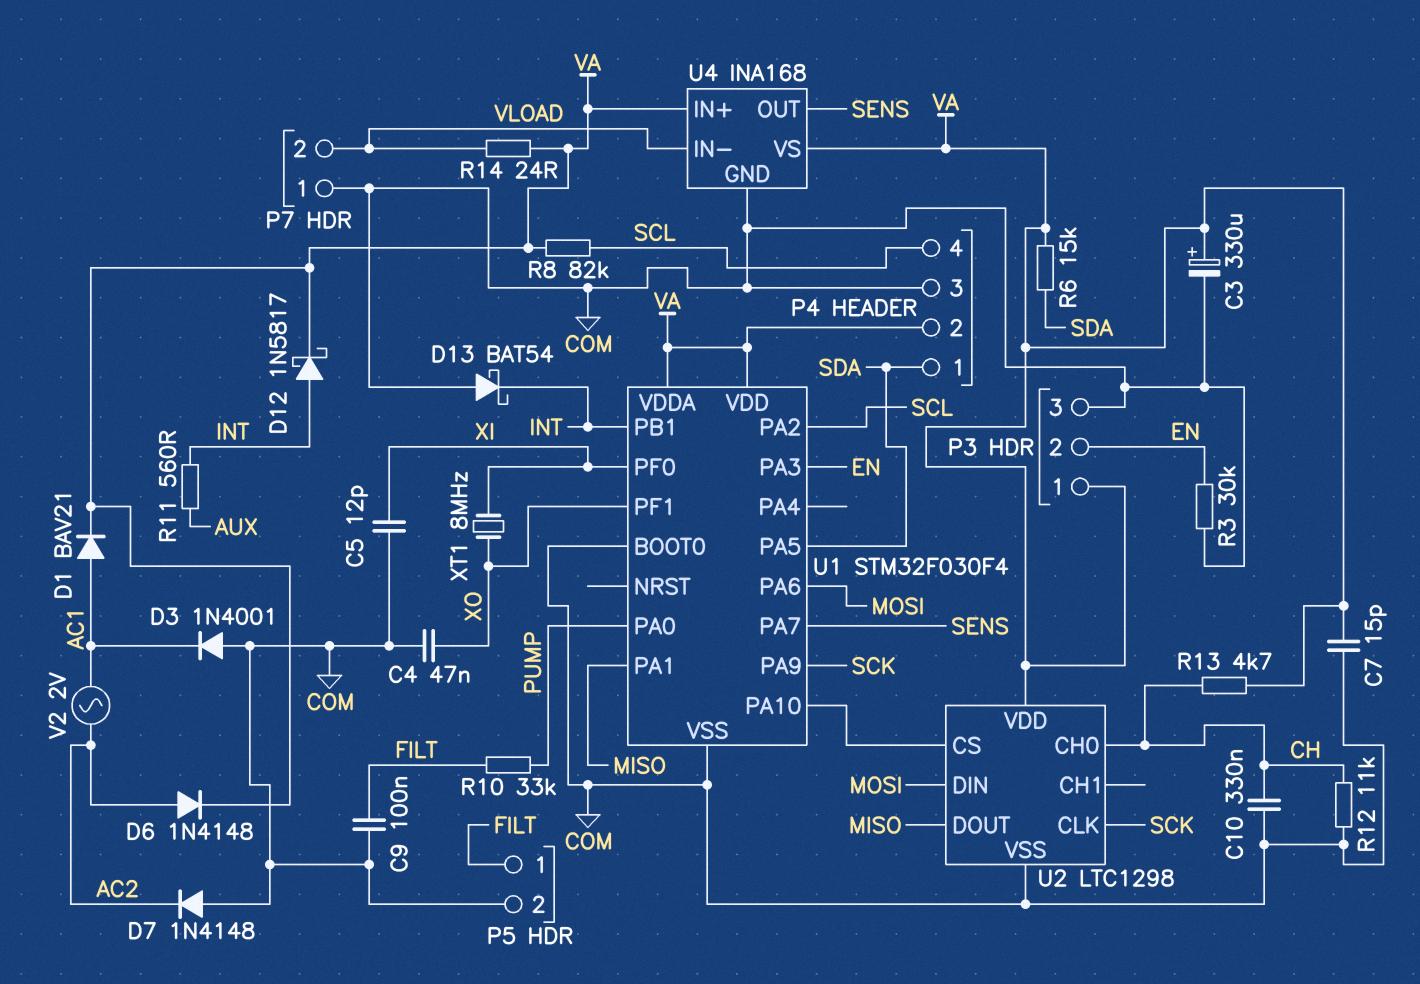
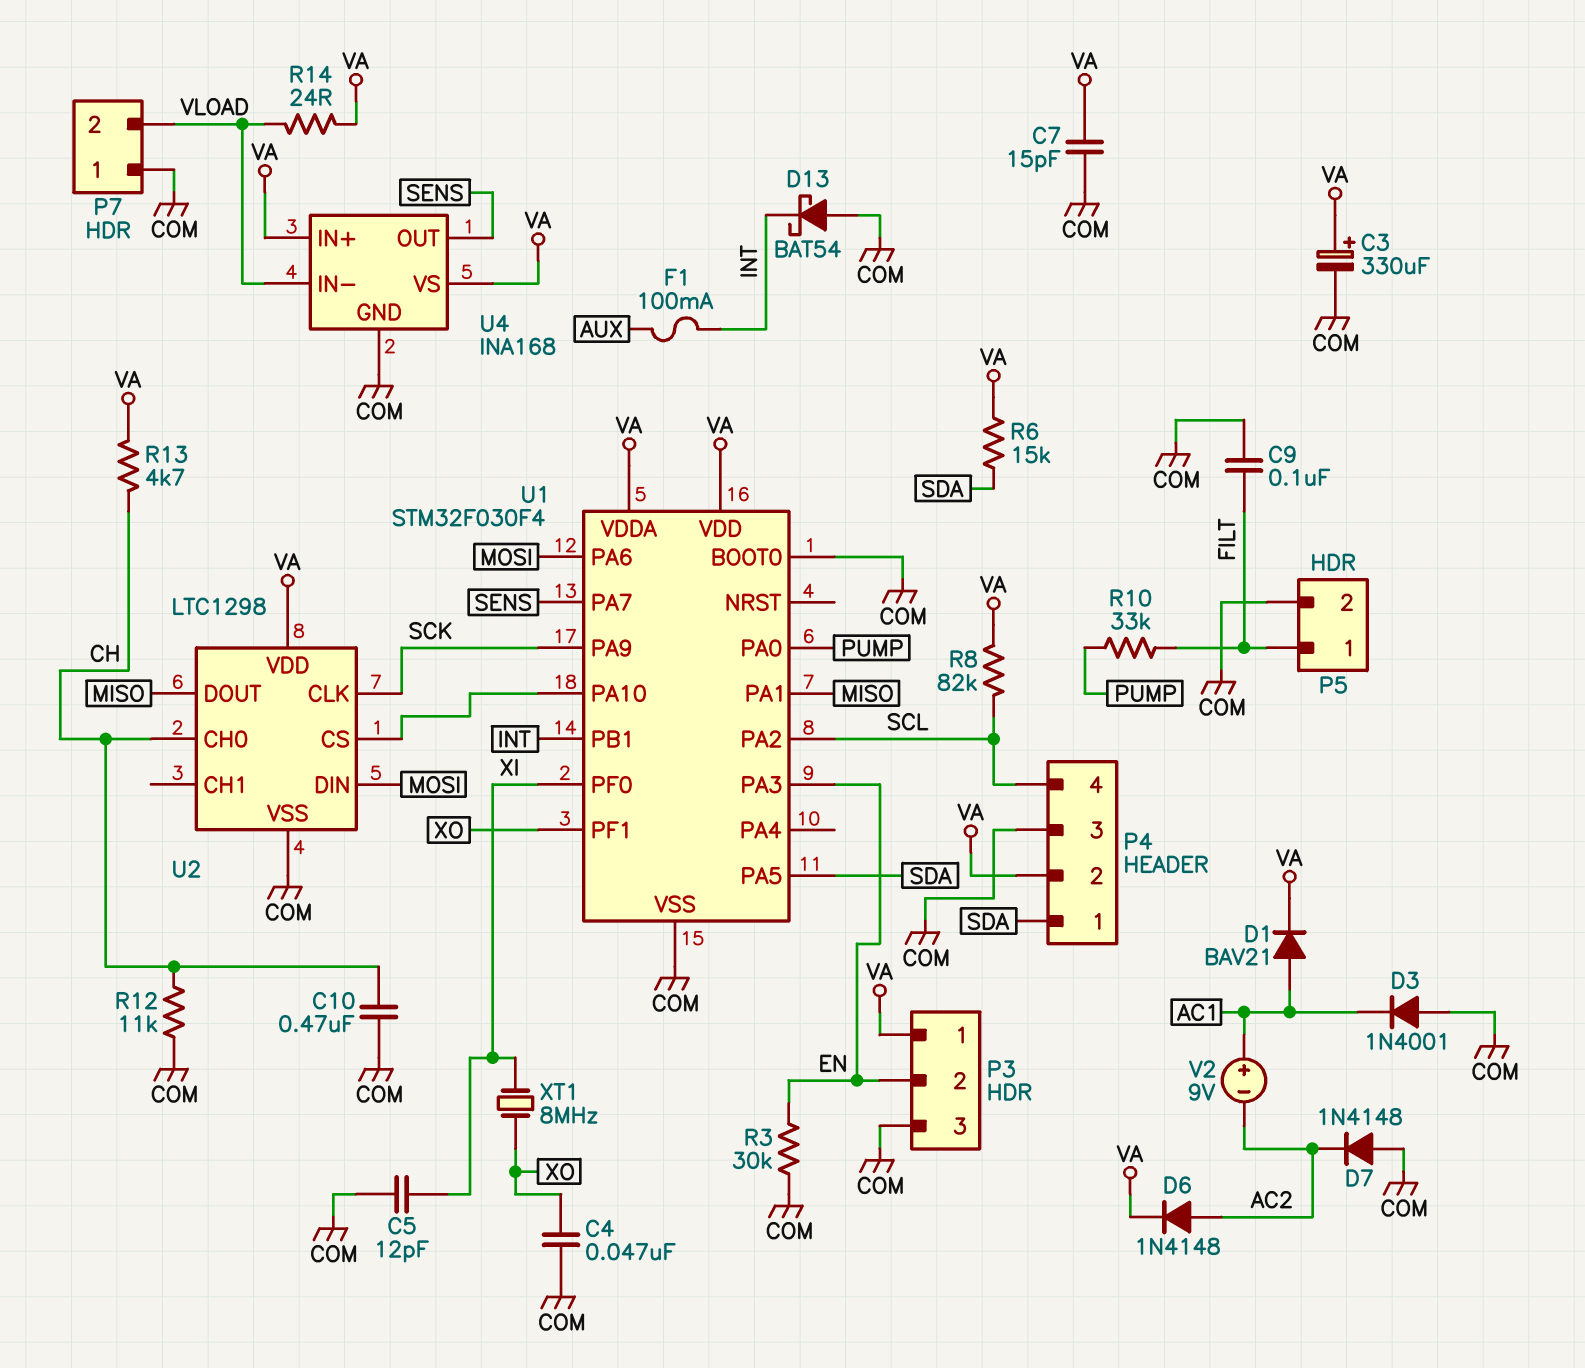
C10: 330nF (CH, COM) -> 470nF (CH, COM)
D12: schottky 1N5817 (A INT, K VA) -> none
F1: none -> 100mA (AUX, INT)
R11: 560 (AUX, INT) -> none
V2: AC 2V (AC1, AC2) -> 9V (plus AC1, minus AC2)

